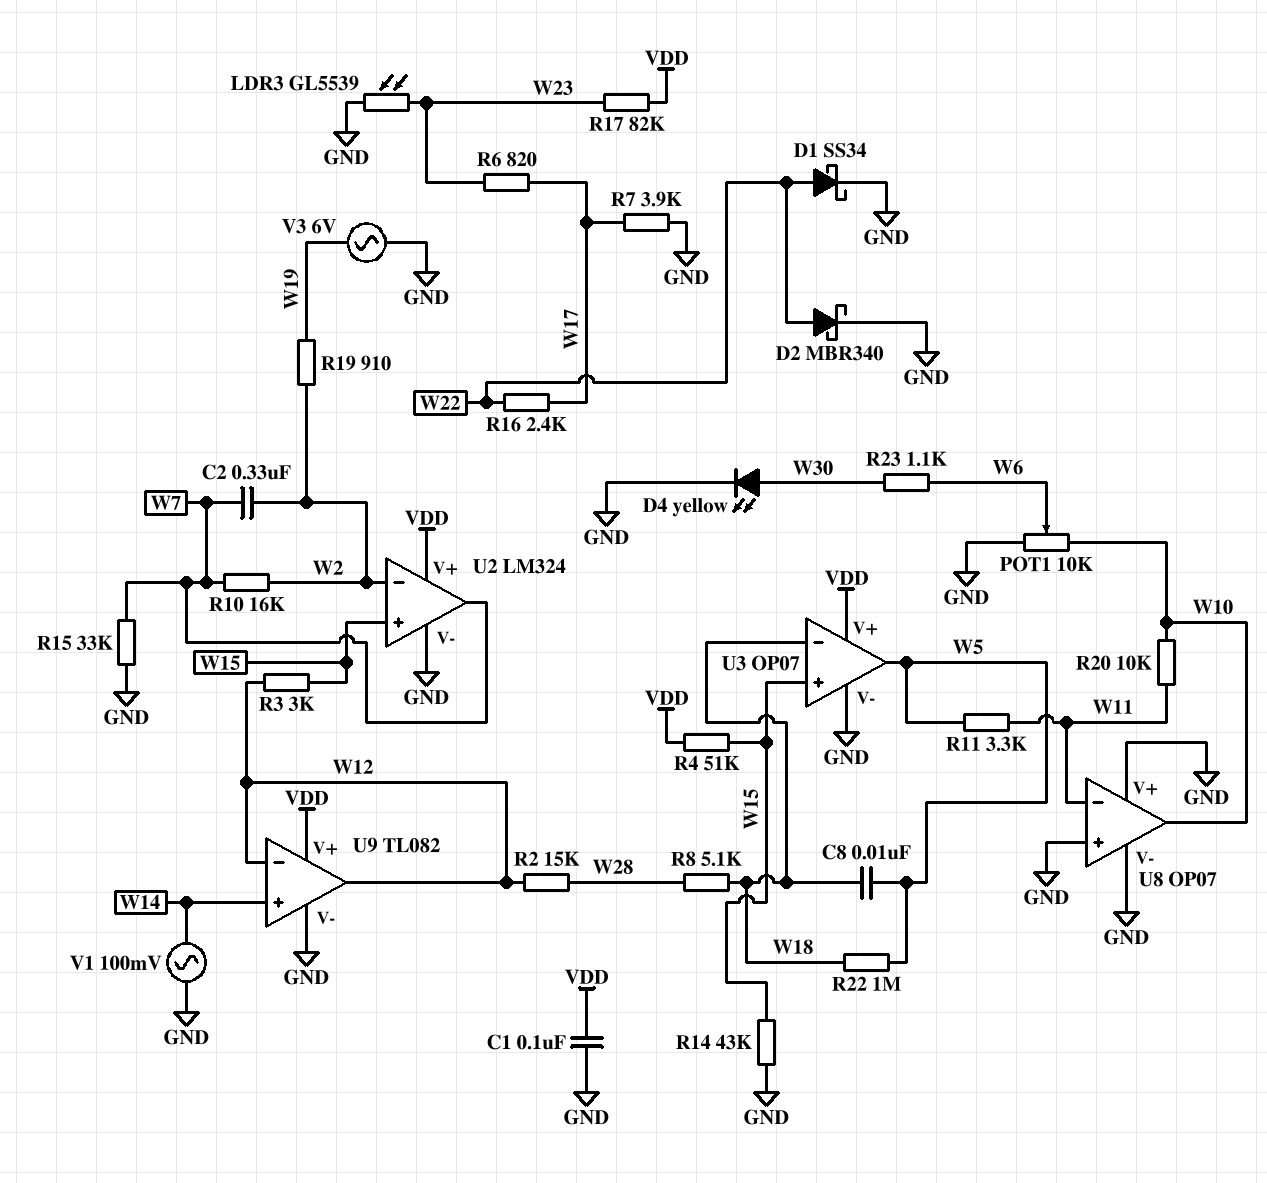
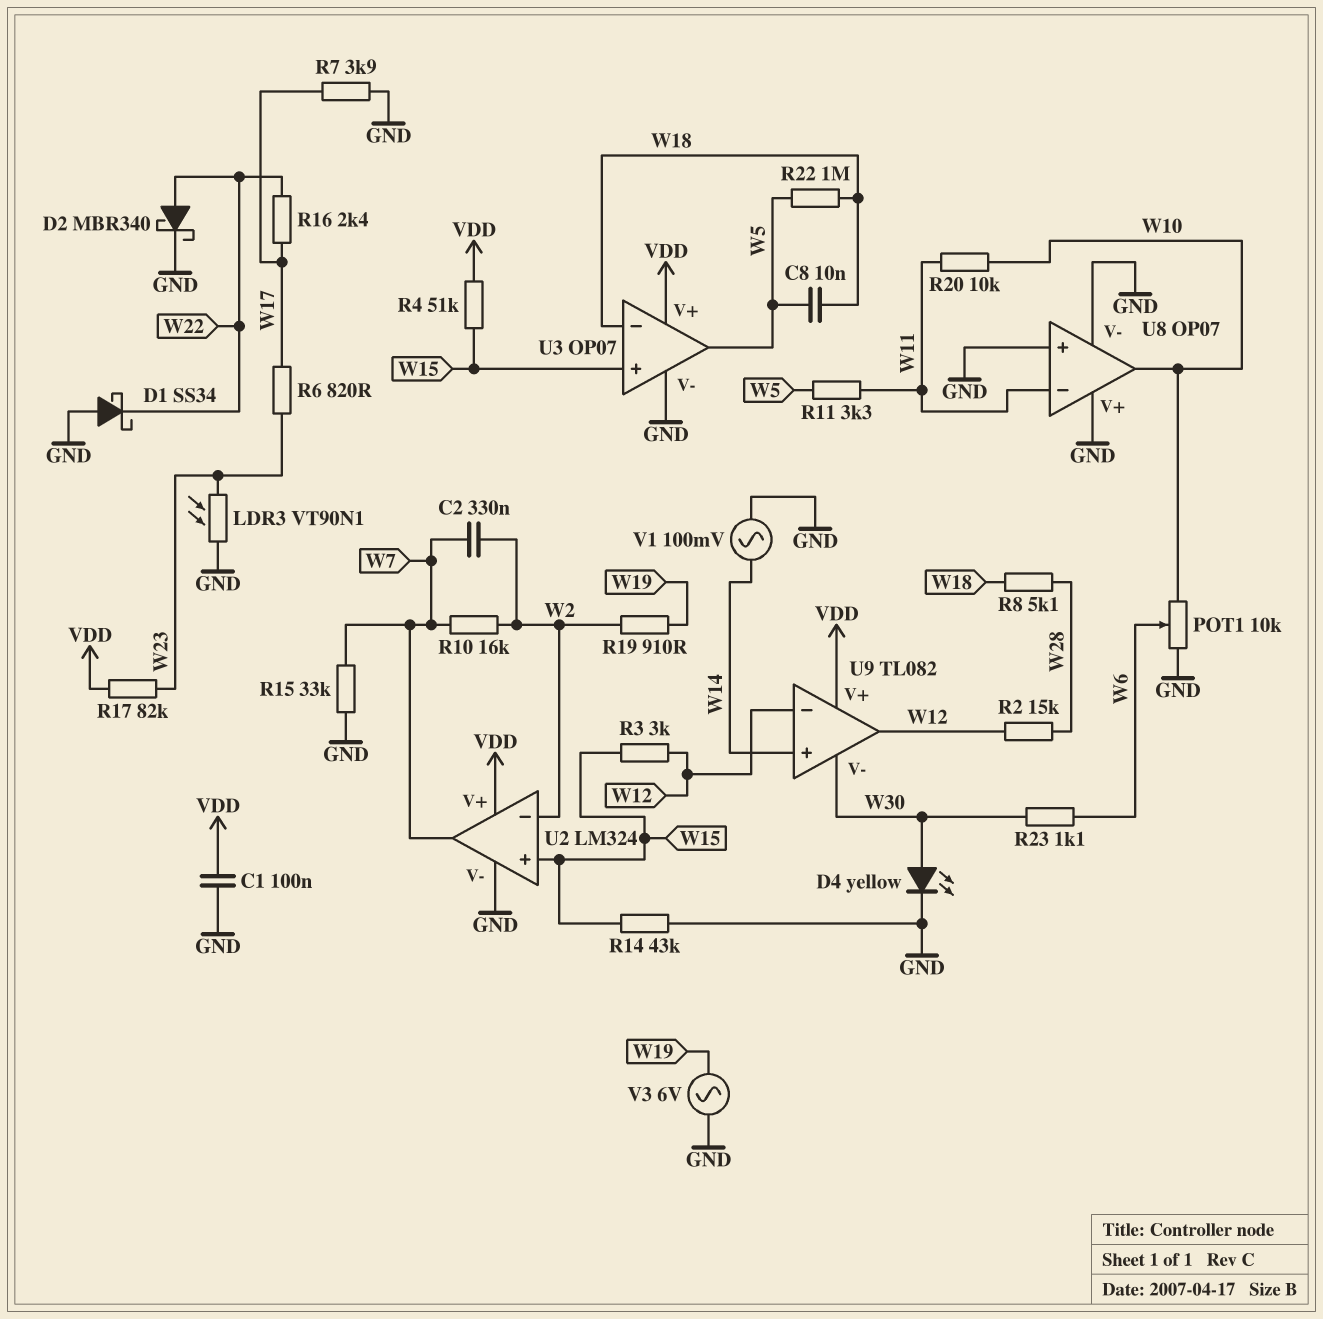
D1: schottky SS34 (A W22, K GND) -> schottky SS34 (A GND, K W22)
LDR3: GL5539 (GND, W23) -> VT90N1 (GND, W23)
U9 pin V-: GND -> W30

